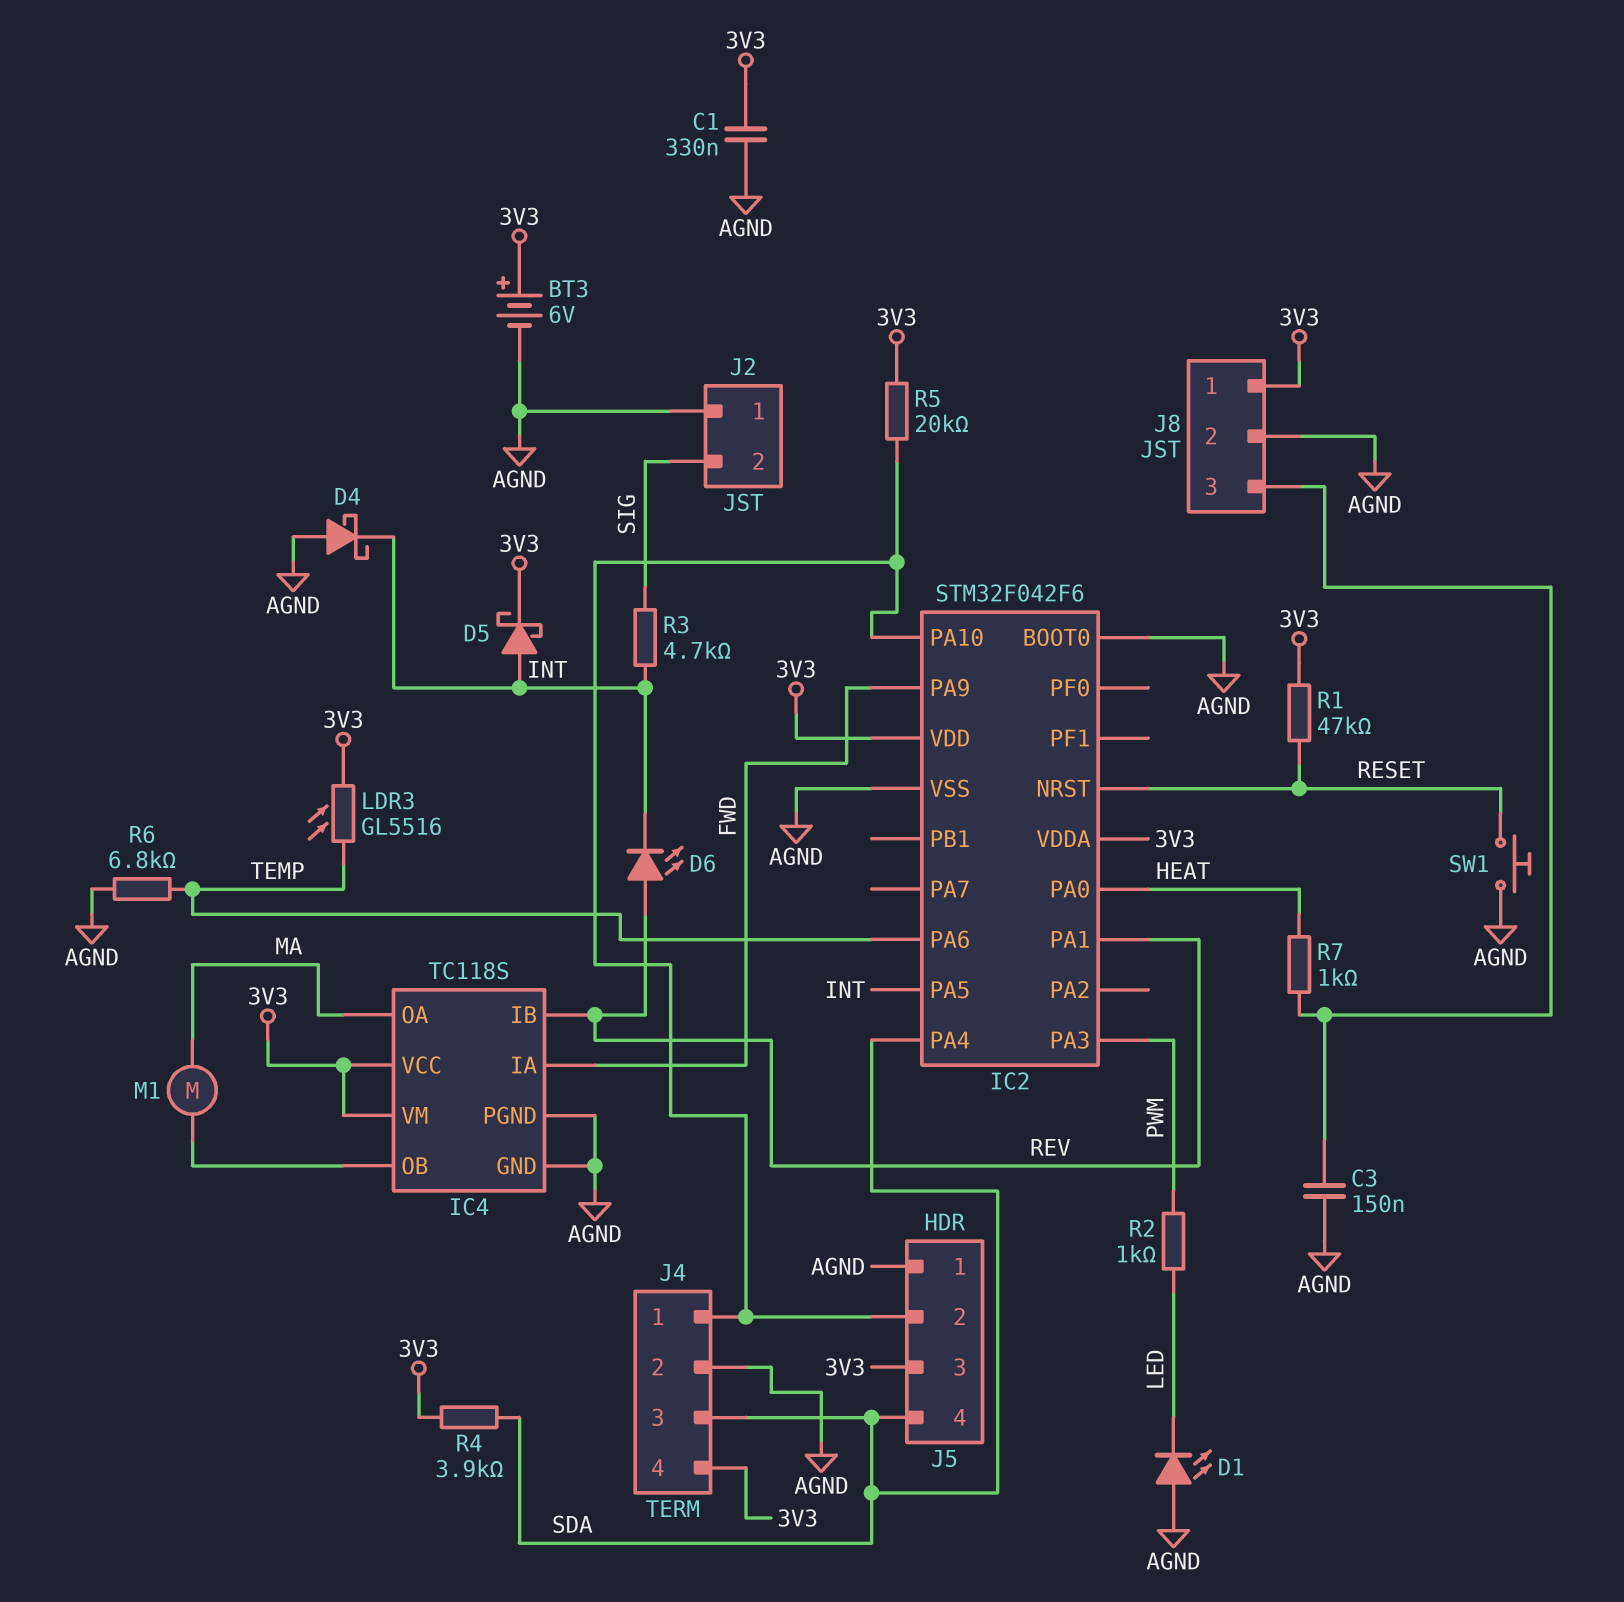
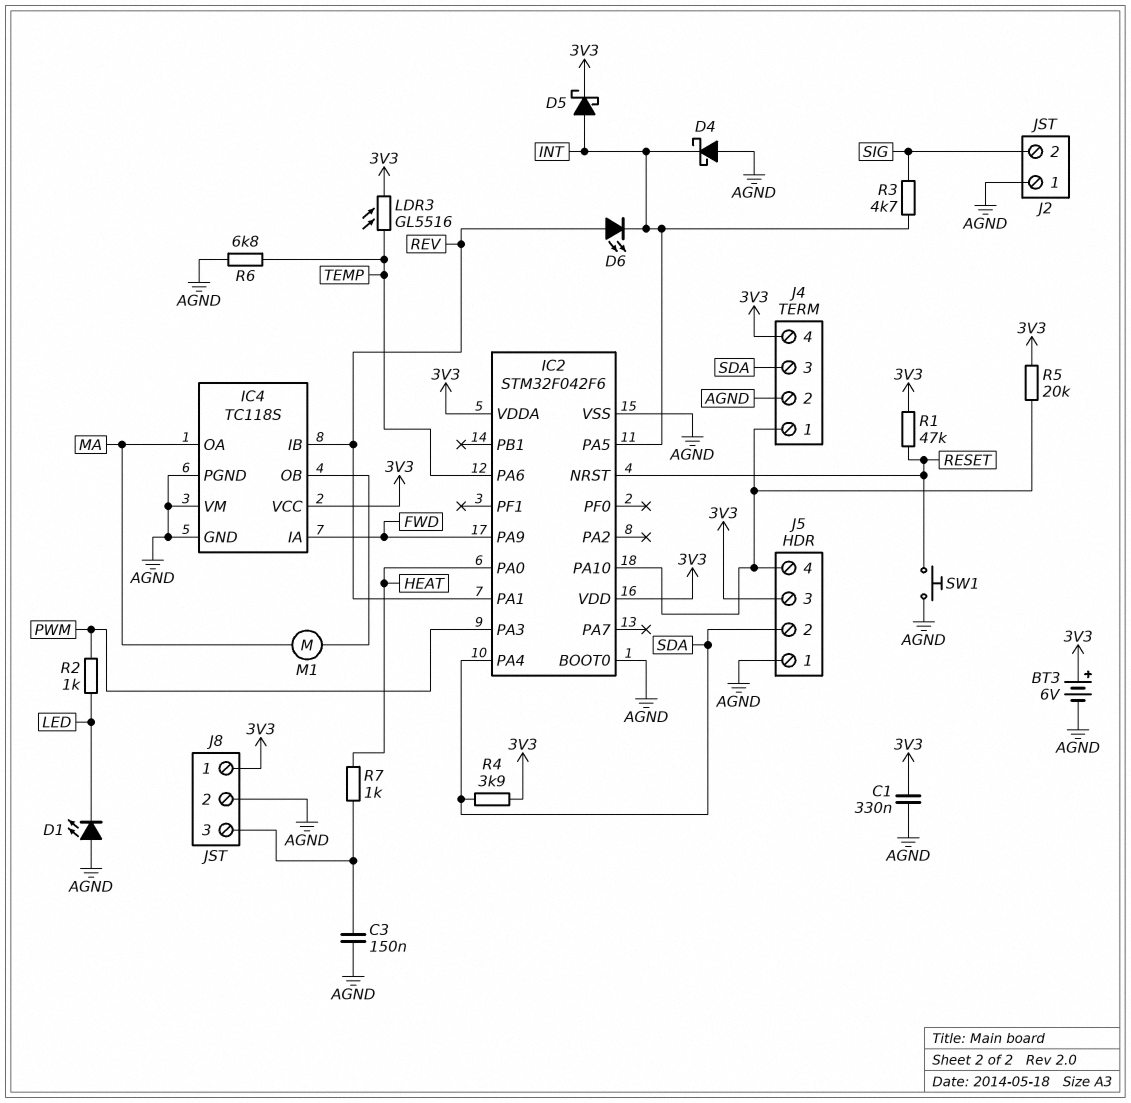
IC4 pin VM: 3V3 -> AGND
J5 pin 2: IC2/PA10 -> SDA
J5 pin 4: SDA -> IC2/PA10

